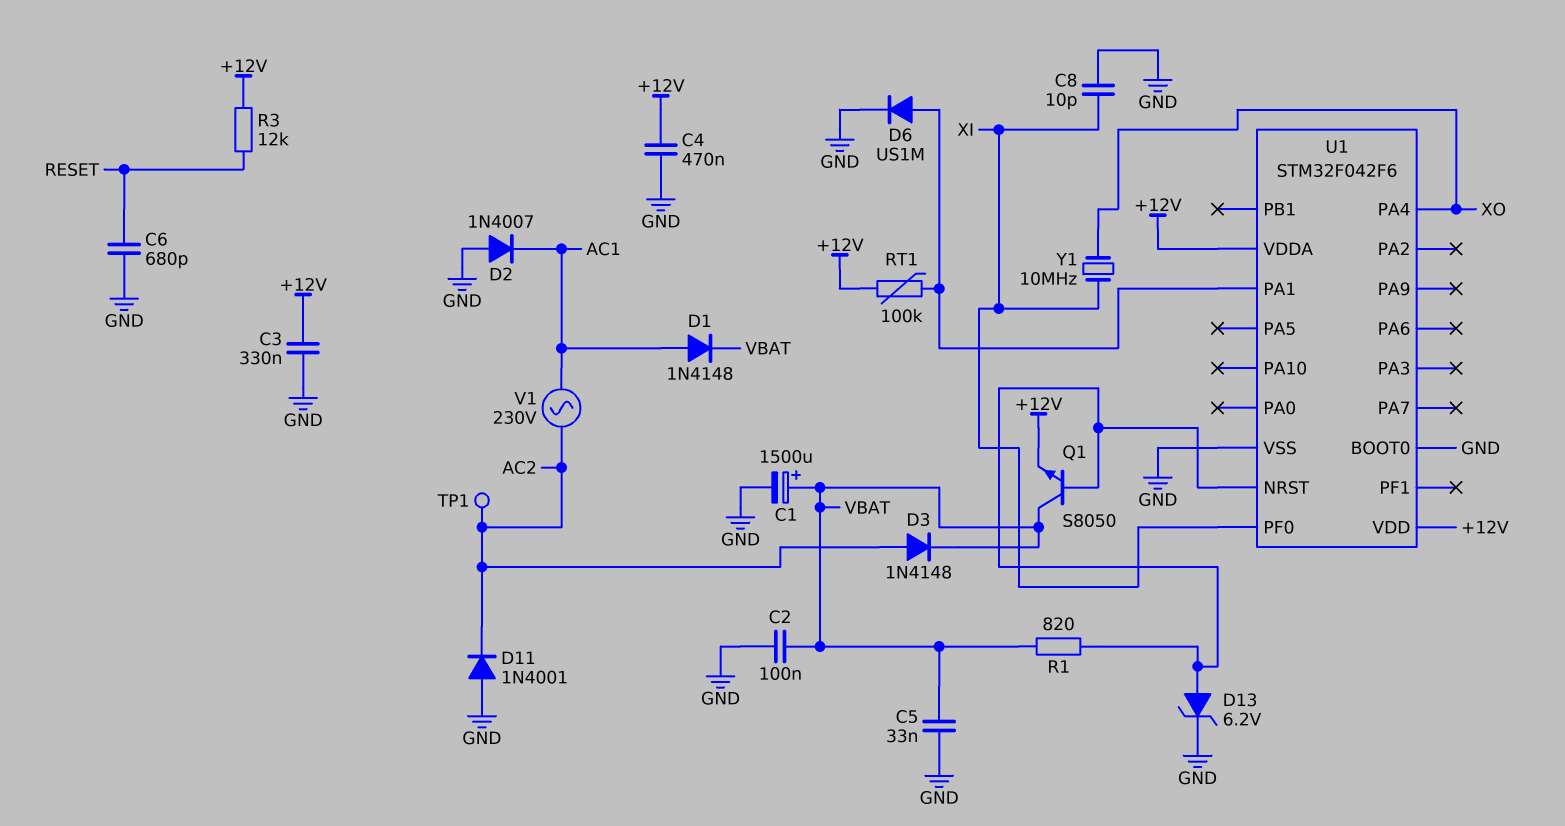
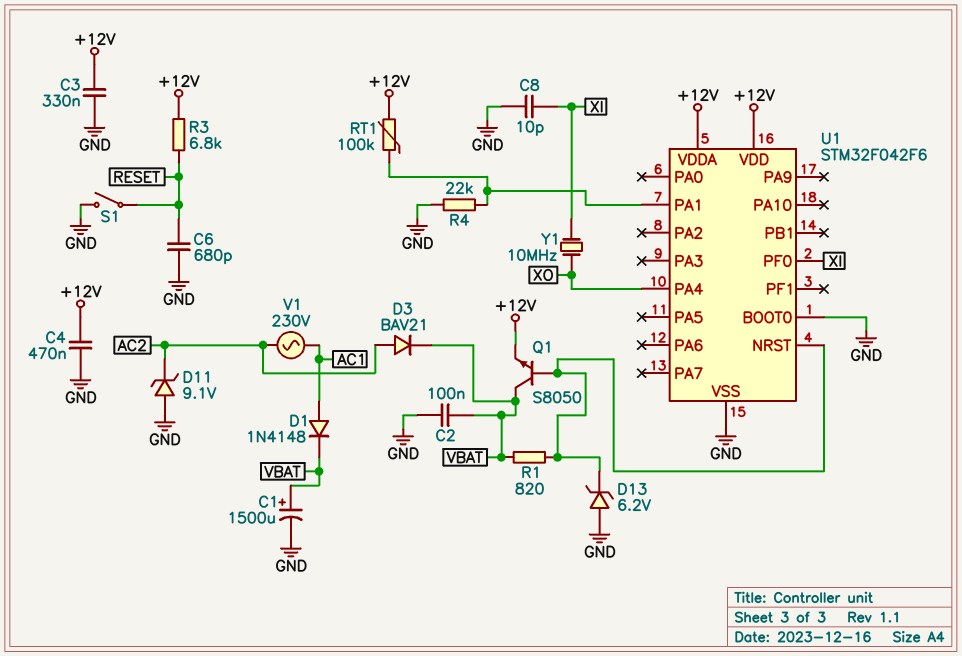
C5: 33nF (GND, VBAT) -> none
D2: diode 1N4007 (A GND, K AC1) -> none
D3: diode 1N4148 (A AC2, K VBAT) -> diode BAV21 (A AC2, K VBAT)
D6: diode US1M (A U1/PA1, K GND) -> none
D11: diode 1N4001 (A GND, K AC2) -> zener 9.1V (A GND, K AC2)
D13: zener 6.2V (A U1/NRST, K GND) -> zener 6.2V (A GND, K U1/NRST)
R3: 12k (+12V, RESET) -> 6.8k (+12V, RESET)
R4: none -> 22k (GND, U1/PA1)
S1: none -> switch (GND, RESET)
TP1: test point (AC2) -> none

